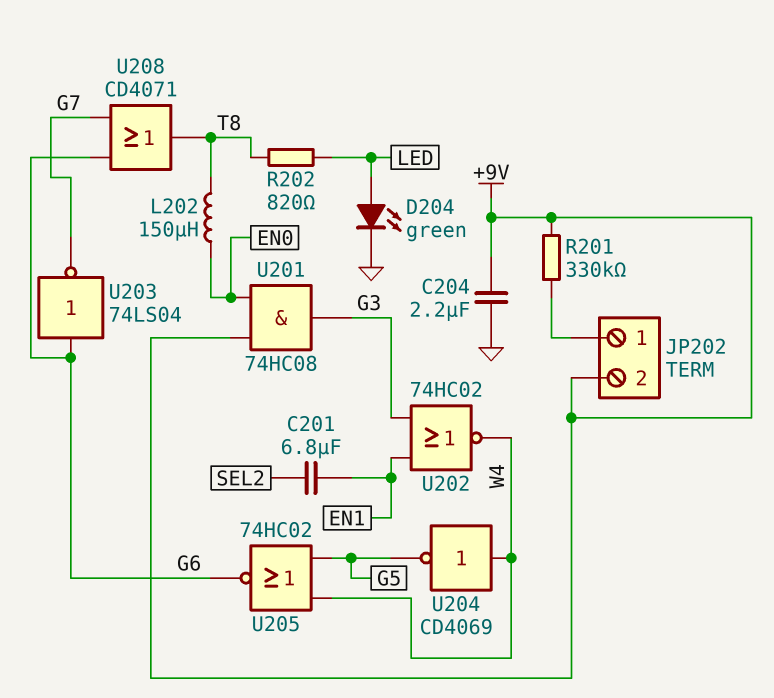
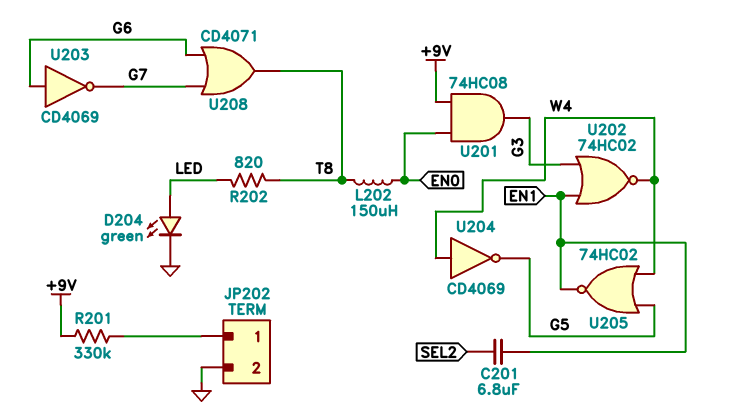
C204: 2.2uF (+9V, GND) -> none
JP202 pin 2: +9V -> GND
U203: NOT 74LS04 (in G6, out G7) -> NOT CD4069 (in G6, out G7)
U205: NOR 74HC02 (in G5, in W4, out G6) -> NOR 74HC02 (in G5, in W4, out EN1)

